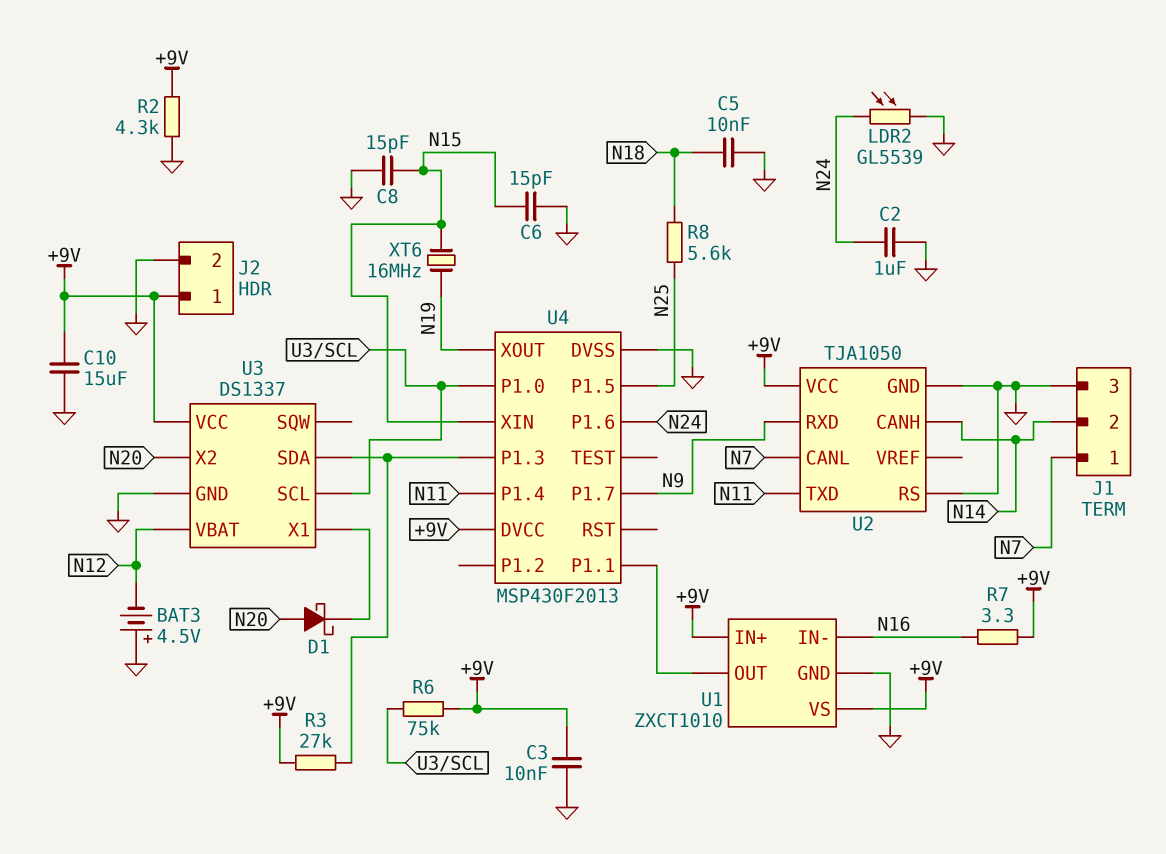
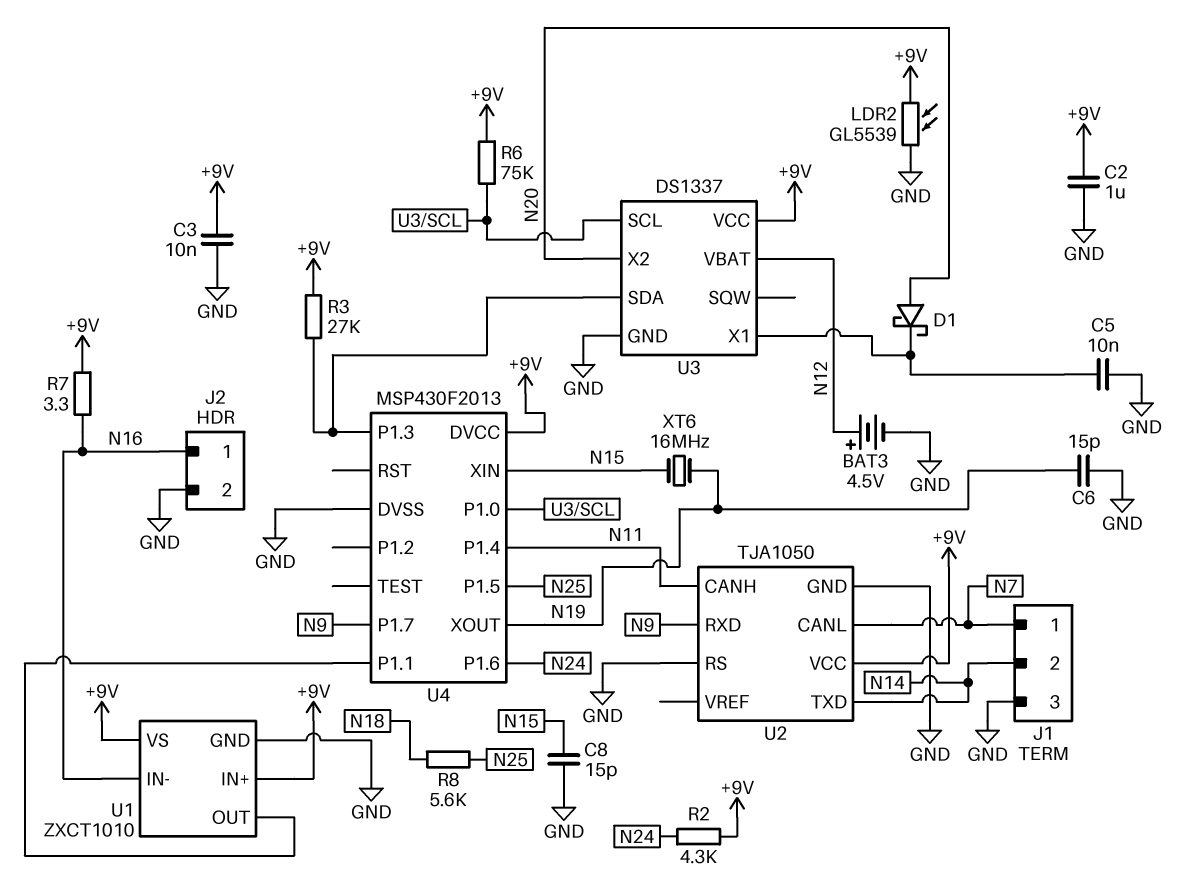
BAT3: 4.5V (plus GND, minus N12) -> 4.5V (plus N12, minus GND)
C2: 1uF (GND, N24) -> 1uF (+9V, GND)
C5: 10nF (GND, N18) -> 10nF (GND, U3/X1)
C6: 15pF (GND, N15) -> 15pF (GND, N19)
C10: 15uF (+9V, GND) -> none
J2 pin 1: +9V -> N16
LDR2: GL5539 (GND, N24) -> GL5539 (+9V, GND)
R2: 4.3k (+9V, GND) -> 4.3k (+9V, N24)
U2 pin CANH: N14 -> N11
U2 pin TXD: N11 -> N14

